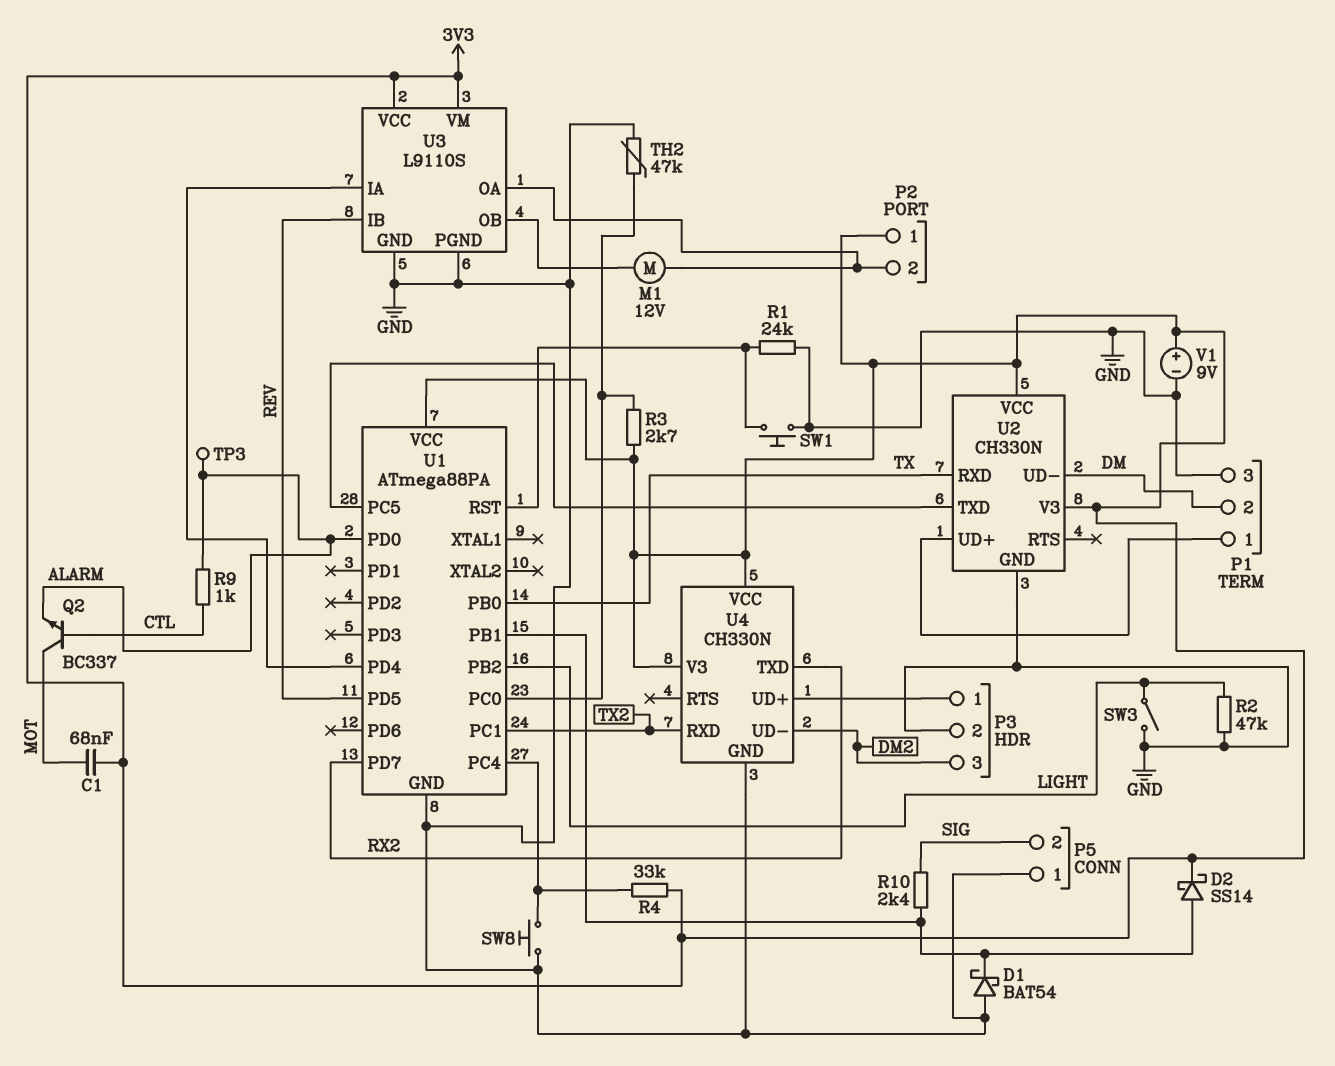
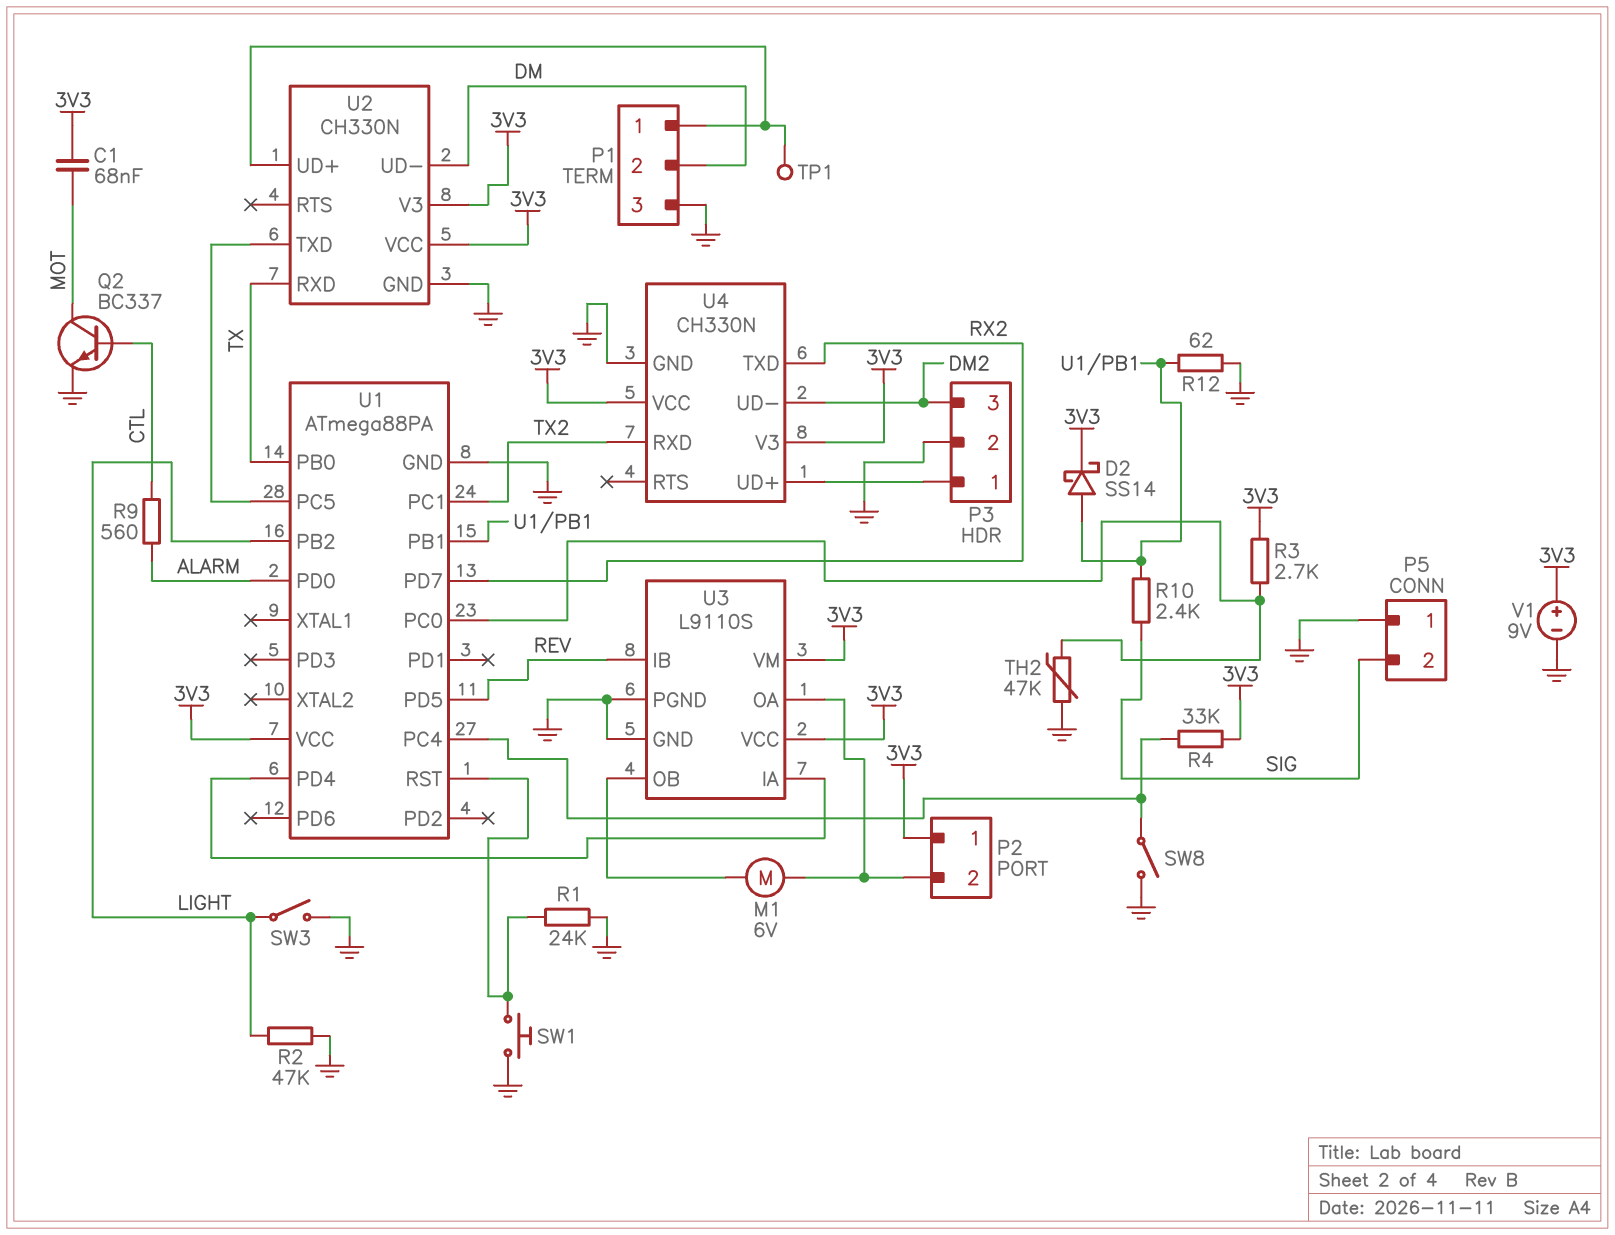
D1: schottky BAT54 (A GND, K U1/PB1) -> none
M1: motor 12V (P2/2, U3/OB) -> motor 6V (P2/2, U3/OB)
Q2: NPN BC337 (B CTL, C MOT, E ALARM) -> NPN BC337 (B CTL, C MOT, E GND)
R9: 1k (ALARM, CTL) -> 560 (ALARM, CTL)
R12: none -> 62 (GND, U1/PB1)
SW8: button (GND, U1/PC4) -> switch (GND, U1/PC4)
TP1: none -> test point (P1/1)
TP3: test point (ALARM) -> none

